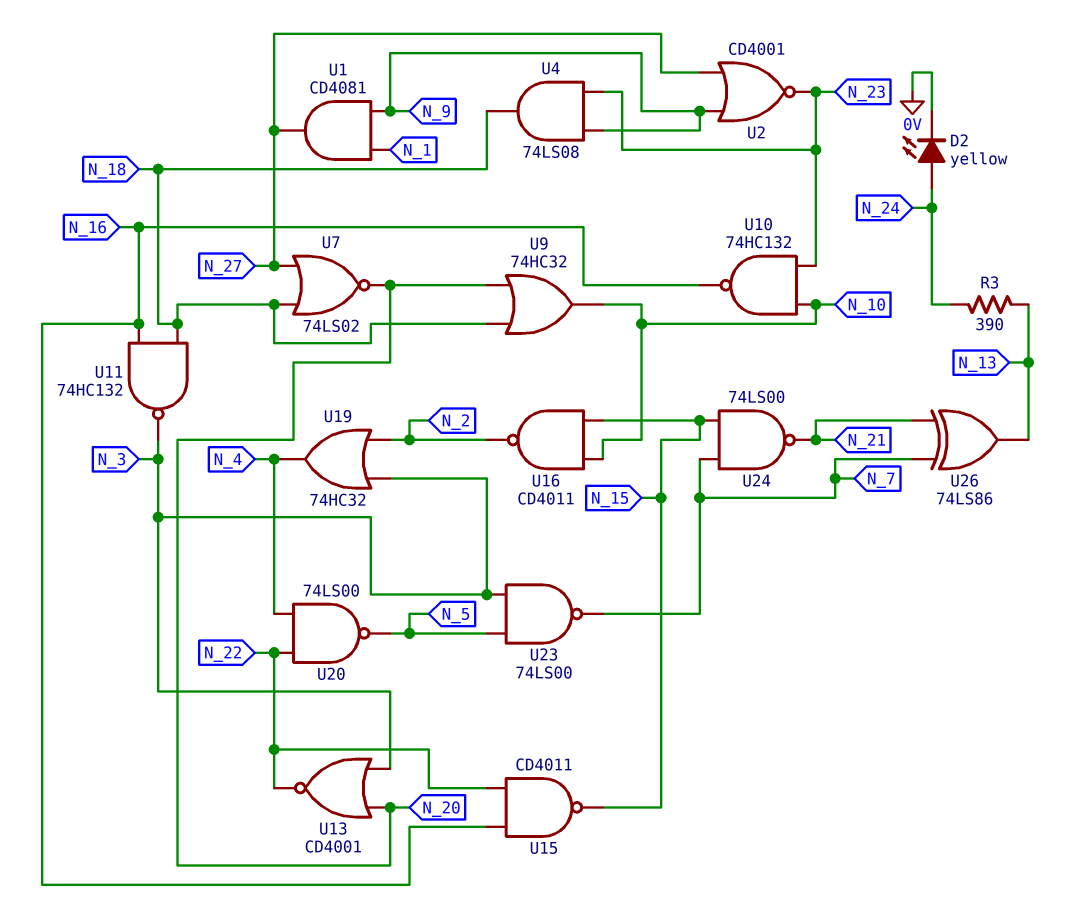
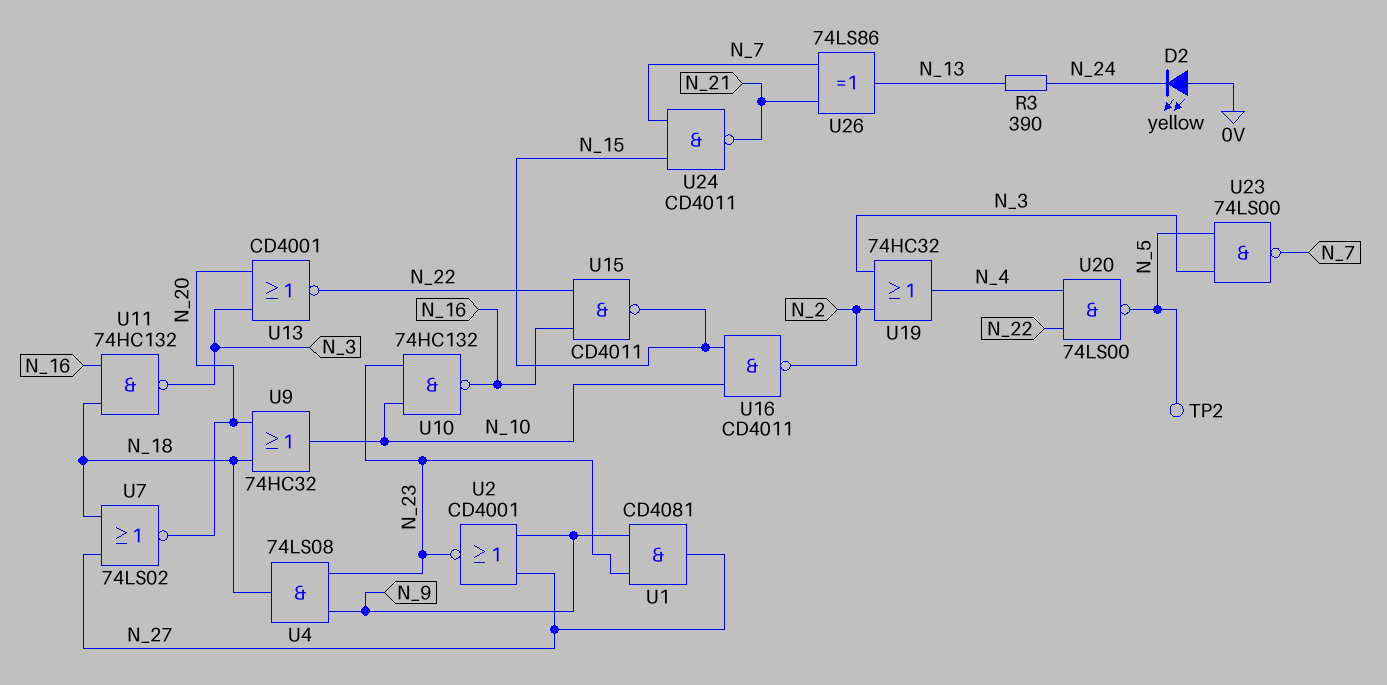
D2: LED yellow (A N_24, K 0V) -> LED yellow (A 0V, K N_24)
TP2: none -> test point (N_5)
U1: AND CD4081 (in N_1, in N_9, out N_27) -> AND CD4081 (in N_9, in N_23, out N_27)
U24: NAND 74LS00 (in N_7, in N_15, out N_21) -> NAND CD4011 (in N_7, in N_15, out N_21)

